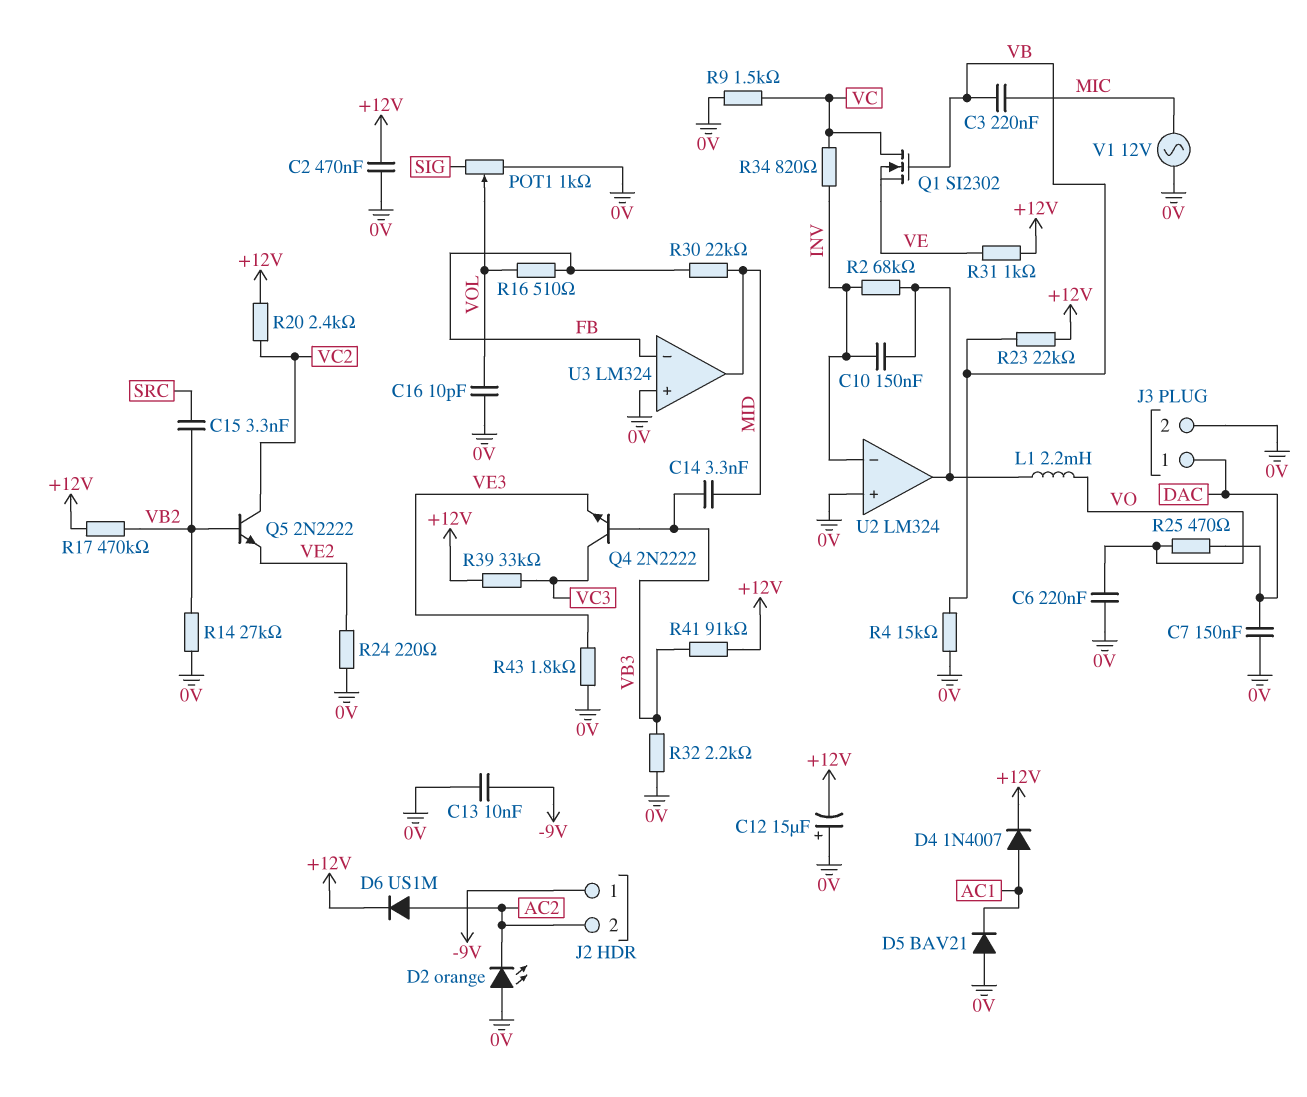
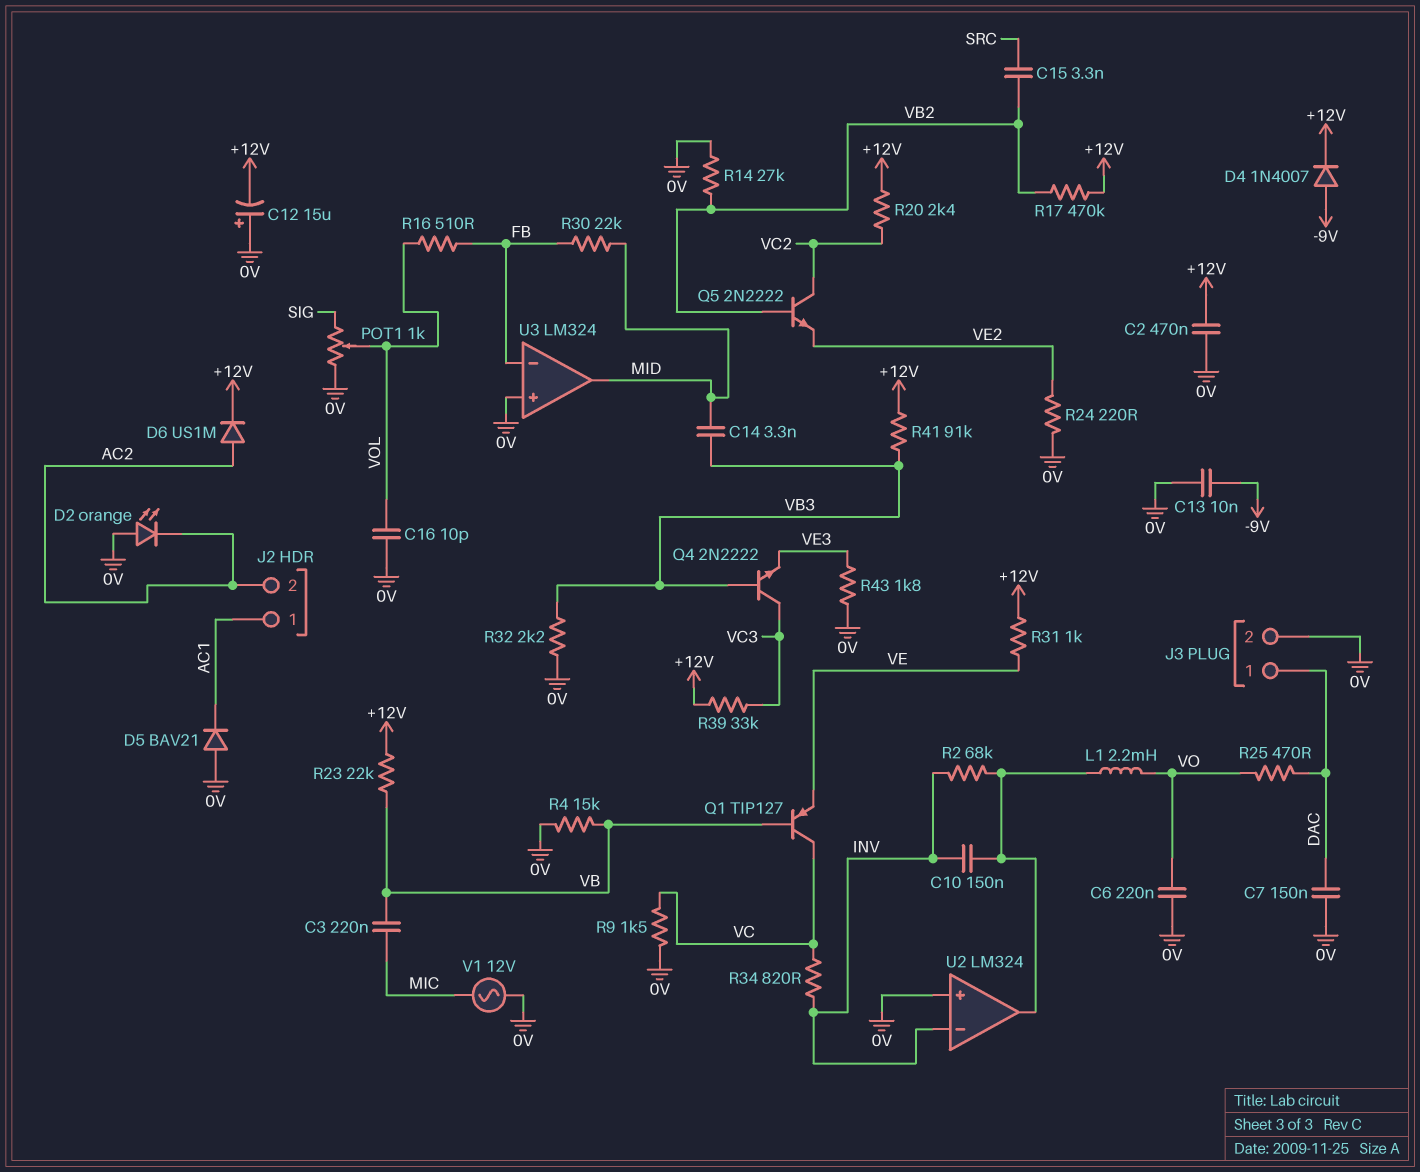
D4: diode 1N4007 (A AC1, K +12V) -> diode 1N4007 (A -9V, K +12V)
J2 pin 1: -9V -> AC1
Q1: NMOS SI2302 (G VB, D VC, S VE) -> PNP TIP127 (B VB, C VC, E VE)

